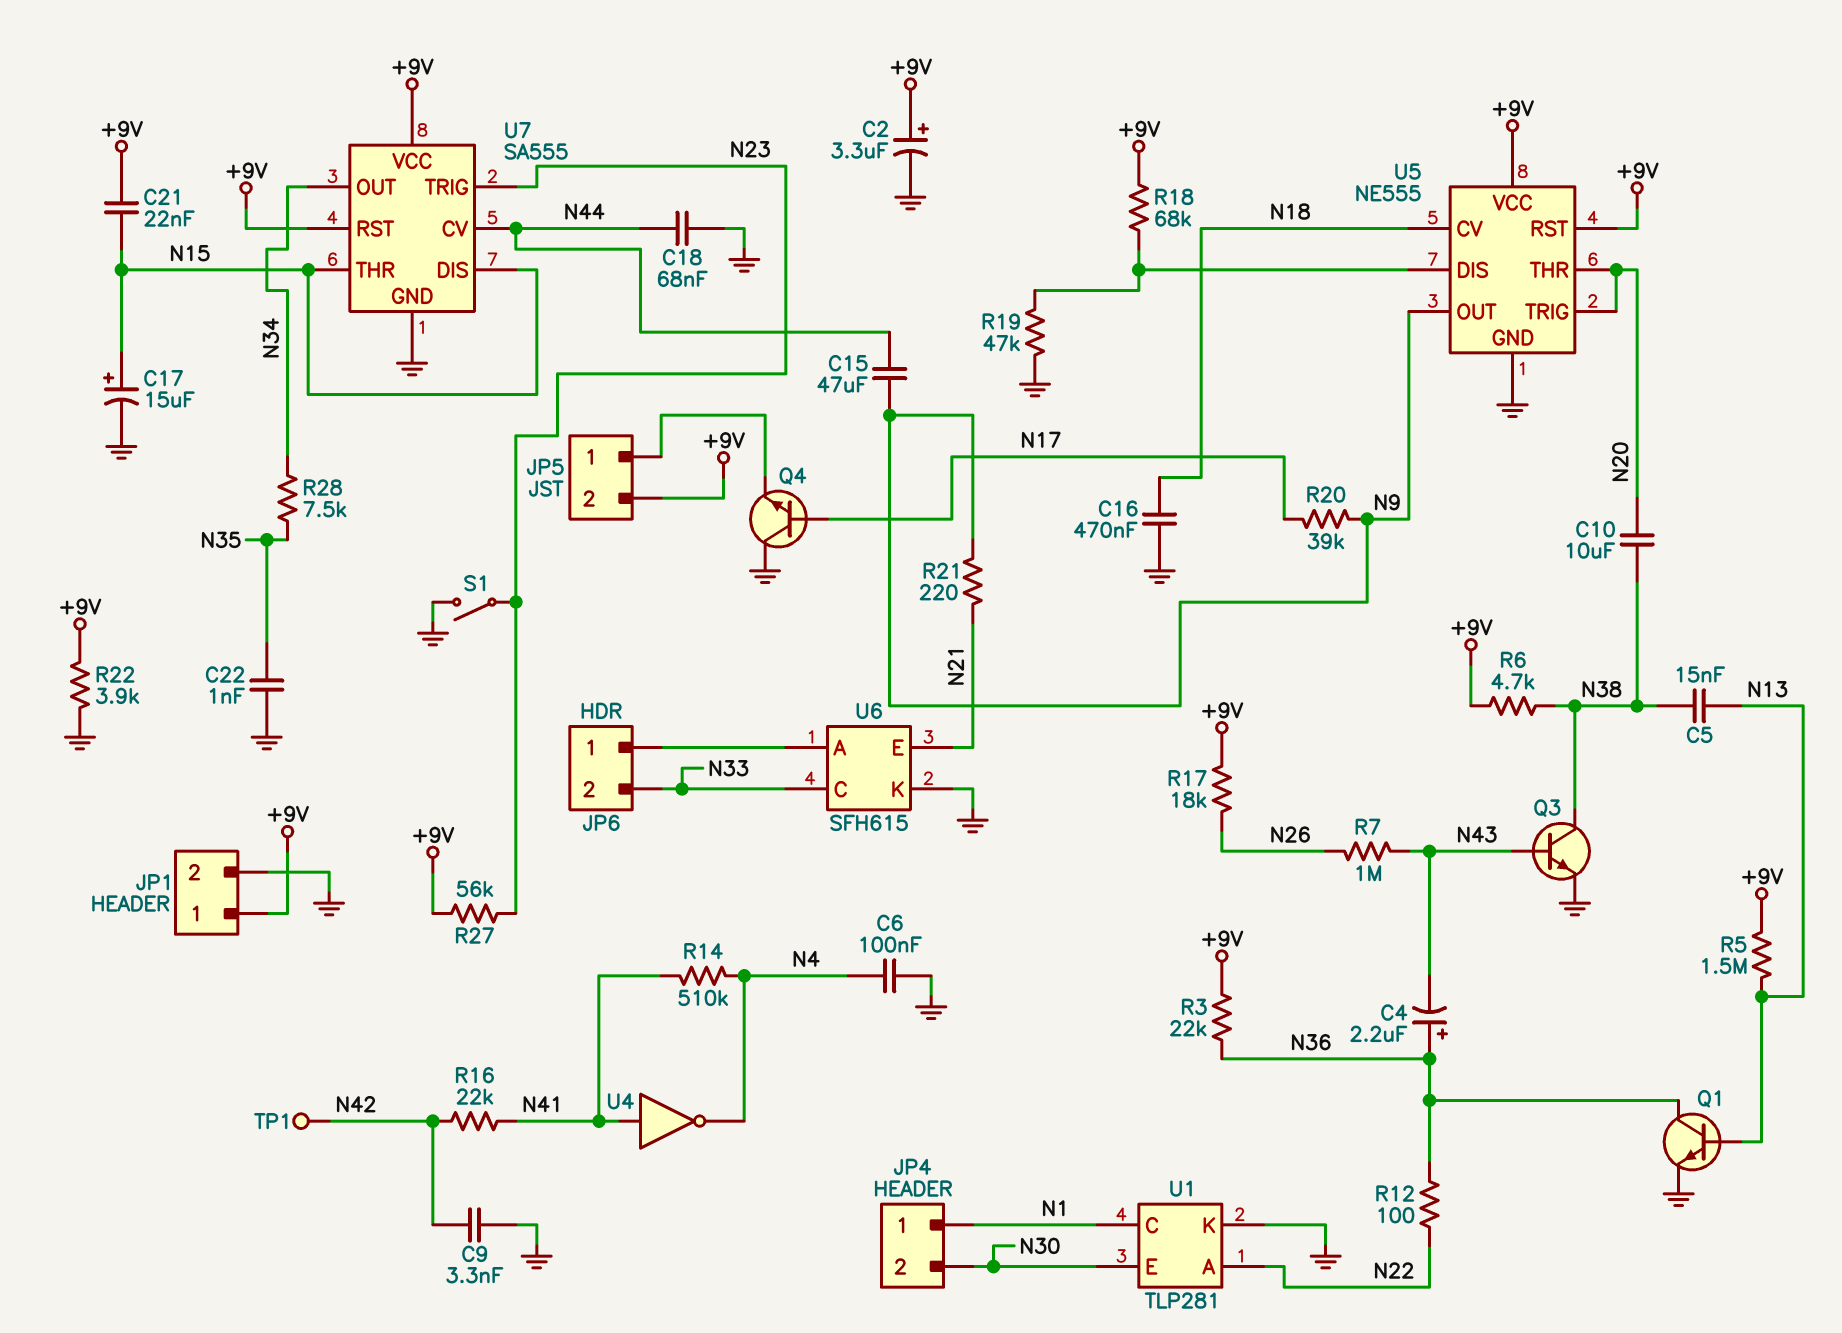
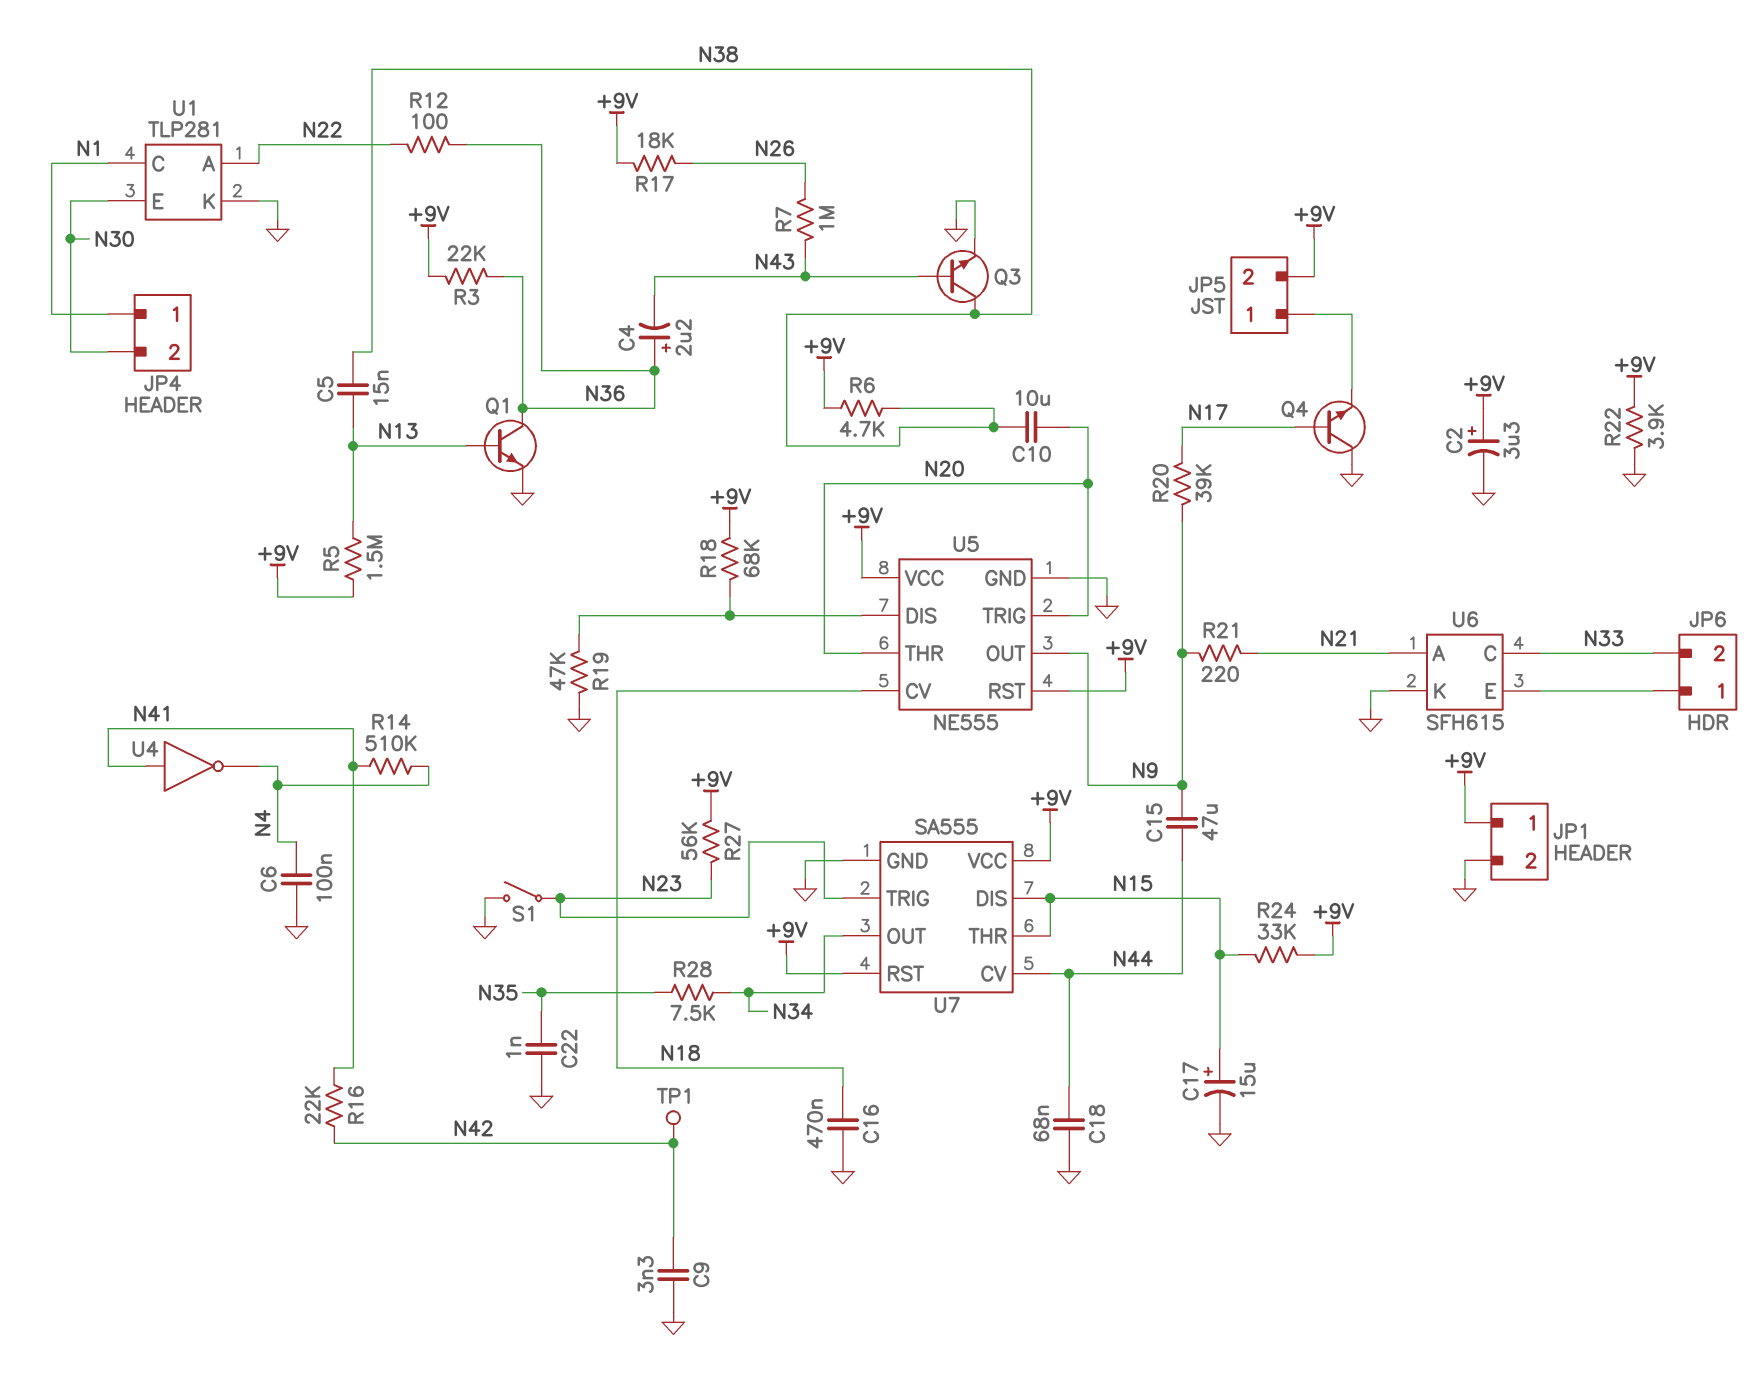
C21: 22nF (+9V, N15) -> none
R24: none -> 33k (+9V, N15)
U6 pin A: JP6/1 -> N21
U6 pin E: N21 -> JP6/1

